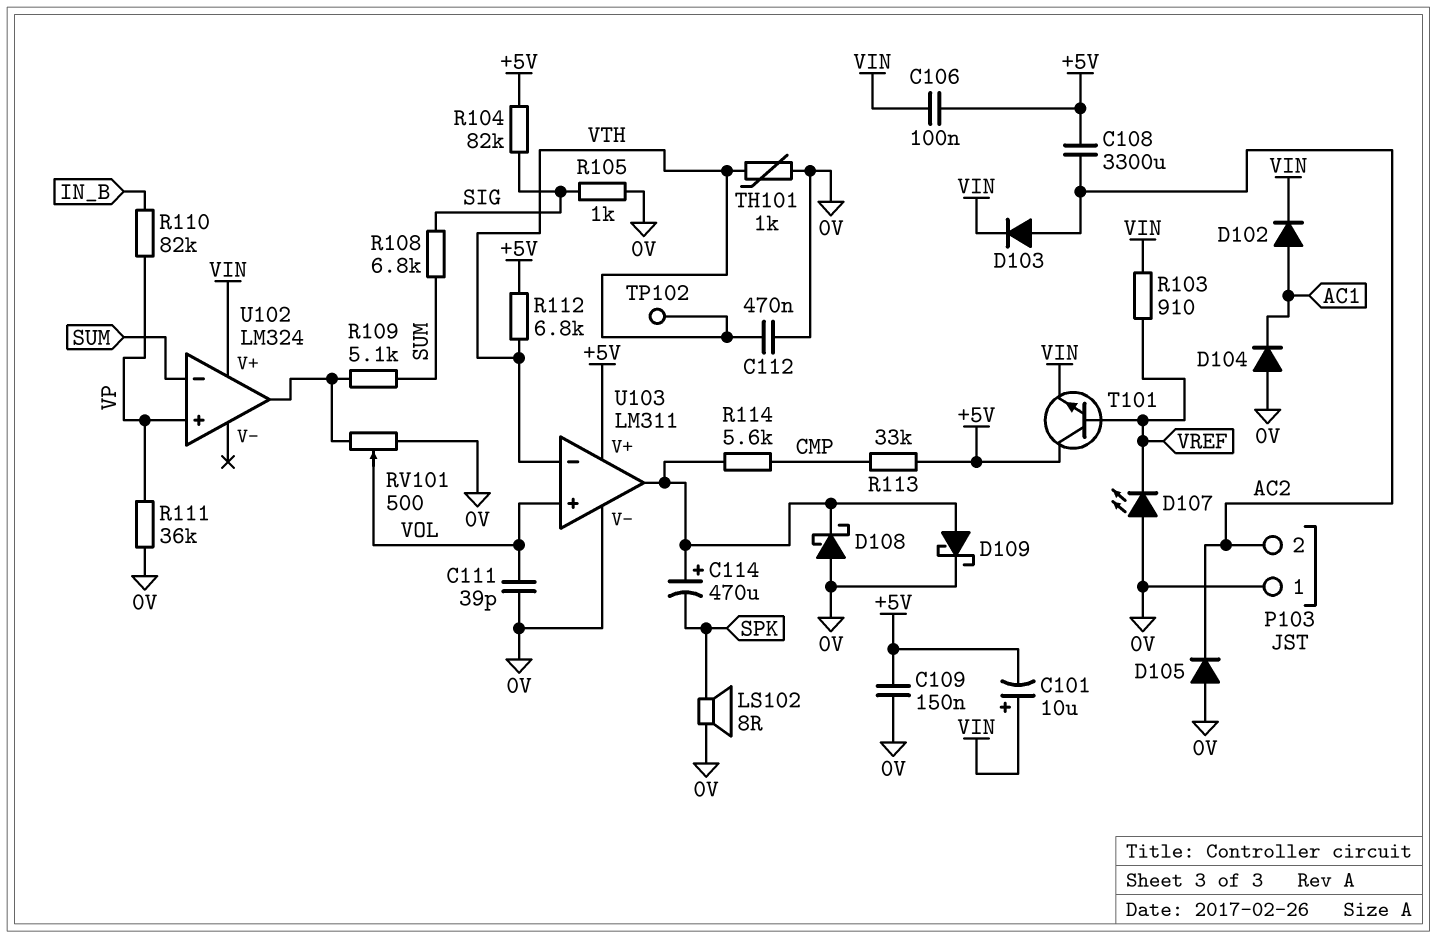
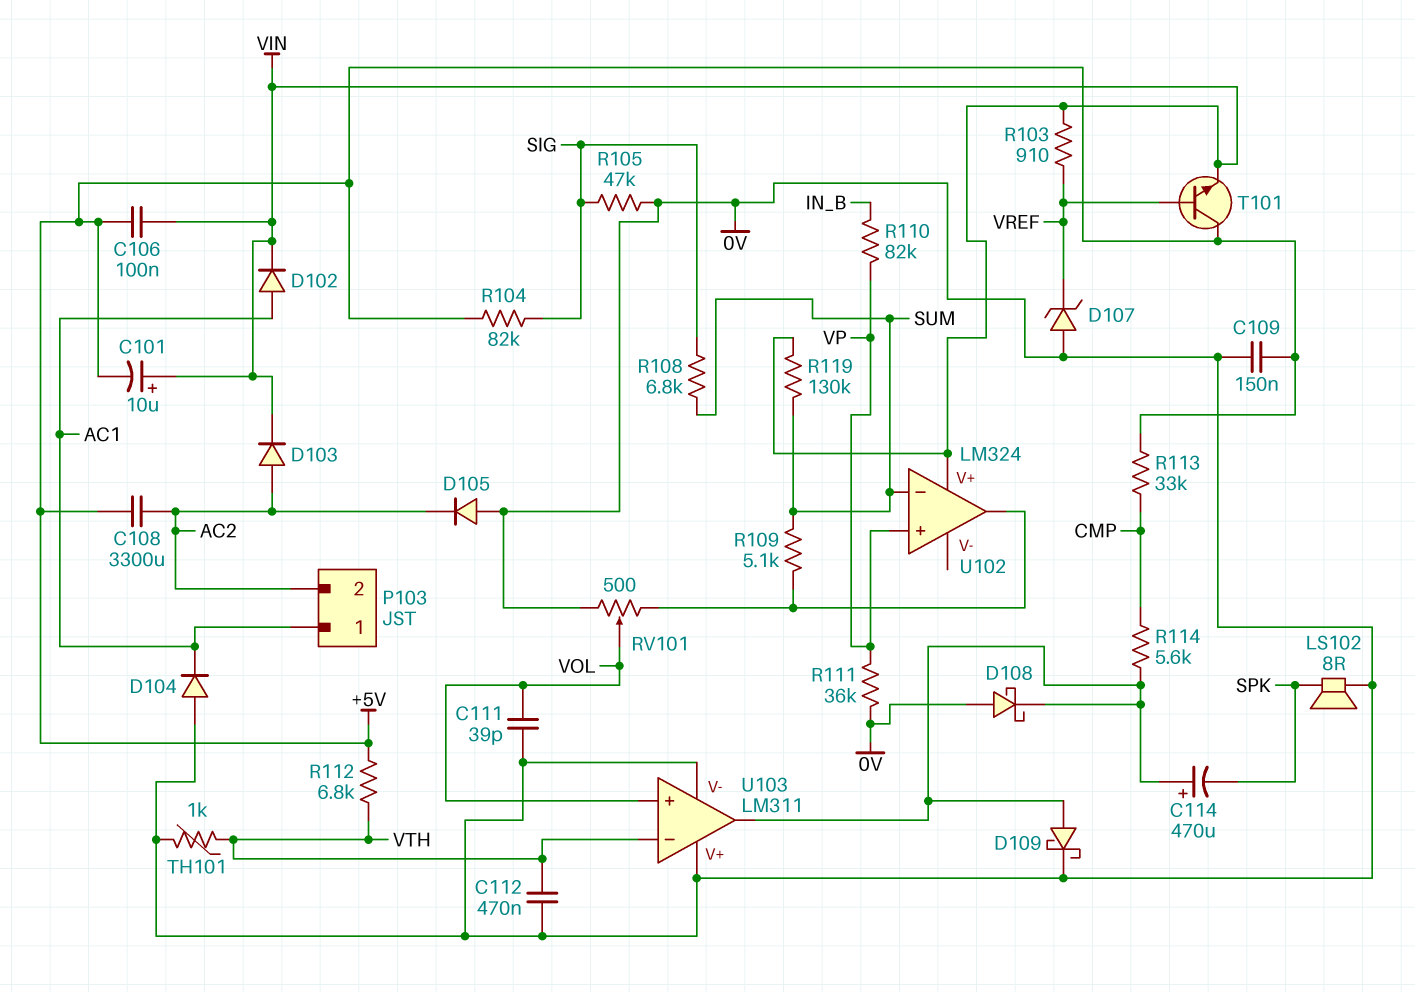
D107: LED (A 0V, K VREF) -> zener (A 0V, K VREF)
P103 pin 1: 0V -> AC1
R105: 1k (0V, SIG) -> 47k (0V, SIG)
R119: none -> 130k (SUM, VIN)
TP102: test point (VTH) -> none
U103 pin V+: +5V -> 0V

